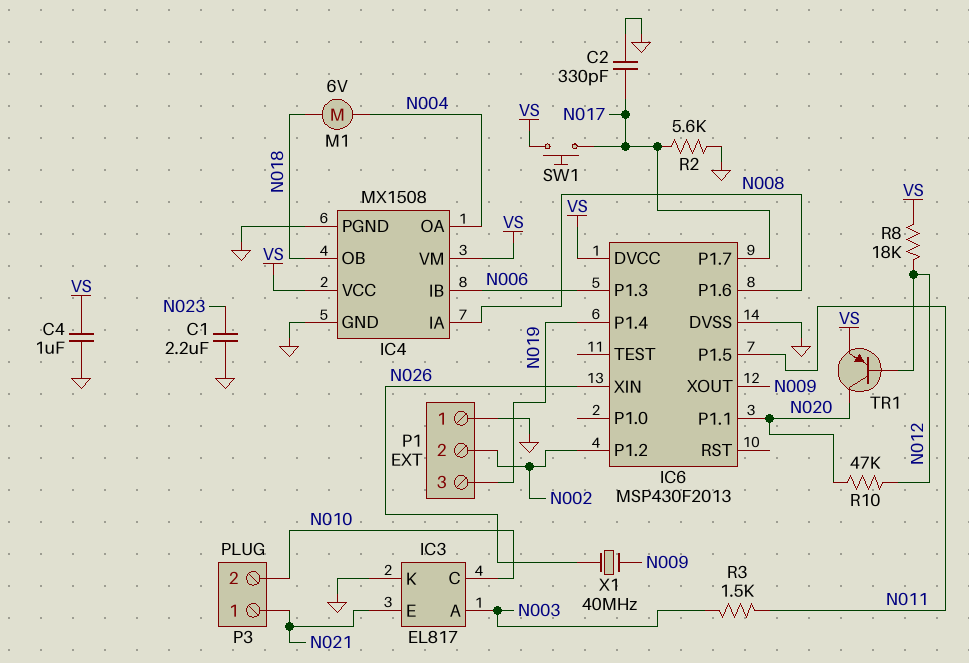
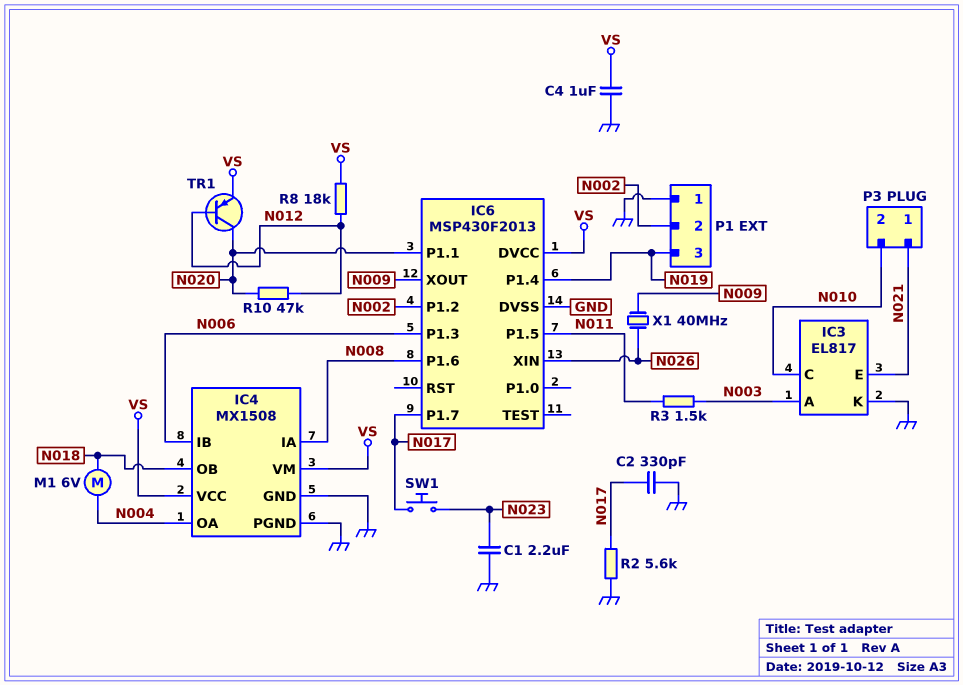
SW1: button (N017, VS) -> button (N017, N023)

